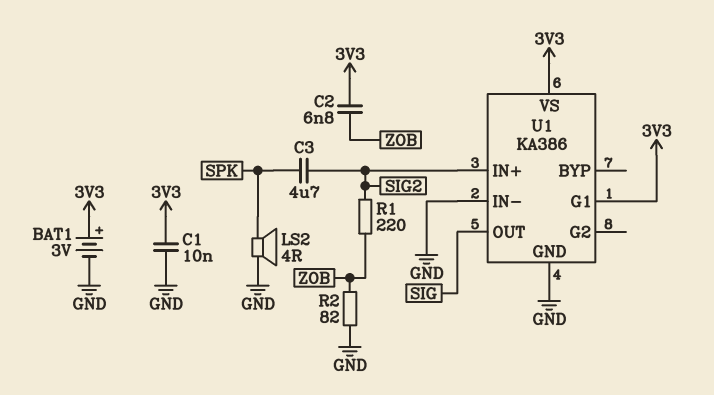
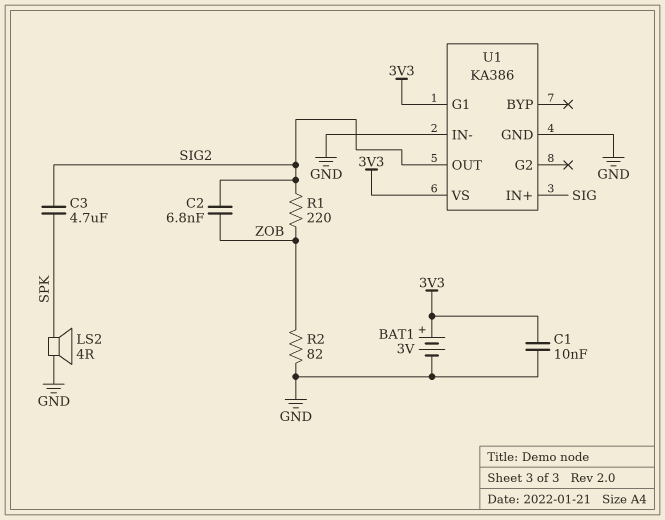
C2: 6.8nF (3V3, ZOB) -> 6.8nF (SIG2, ZOB)
U1 pin IN+: SIG2 -> SIG
U1 pin OUT: SIG -> SIG2

